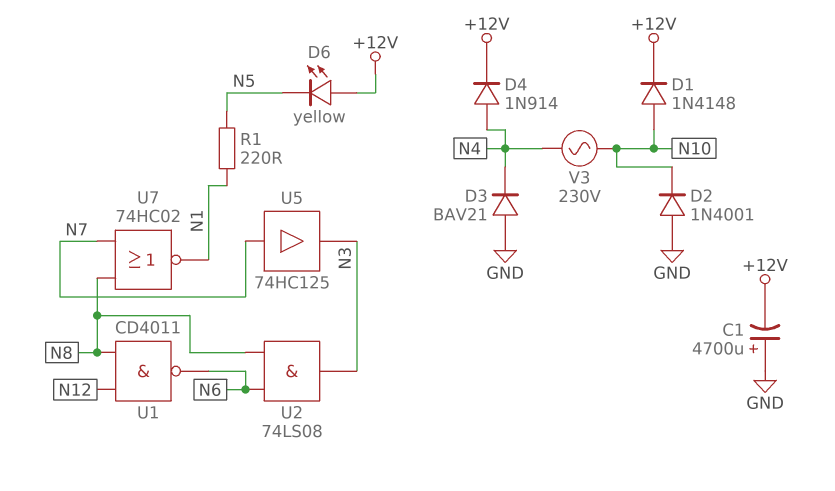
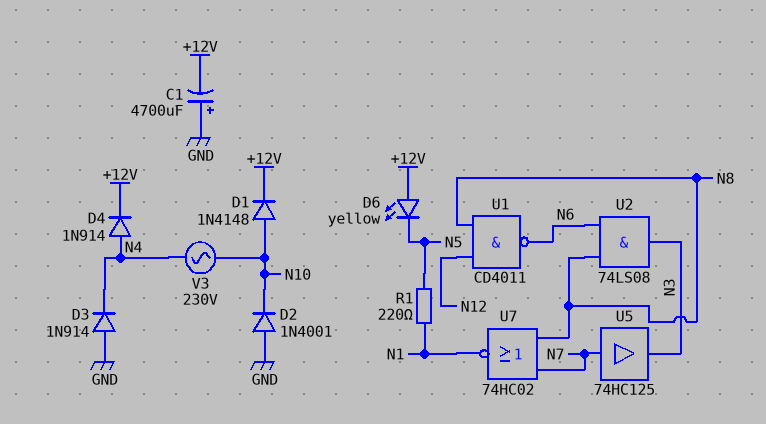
D3: diode BAV21 (A GND, K N4) -> diode 1N914 (A GND, K N4)

